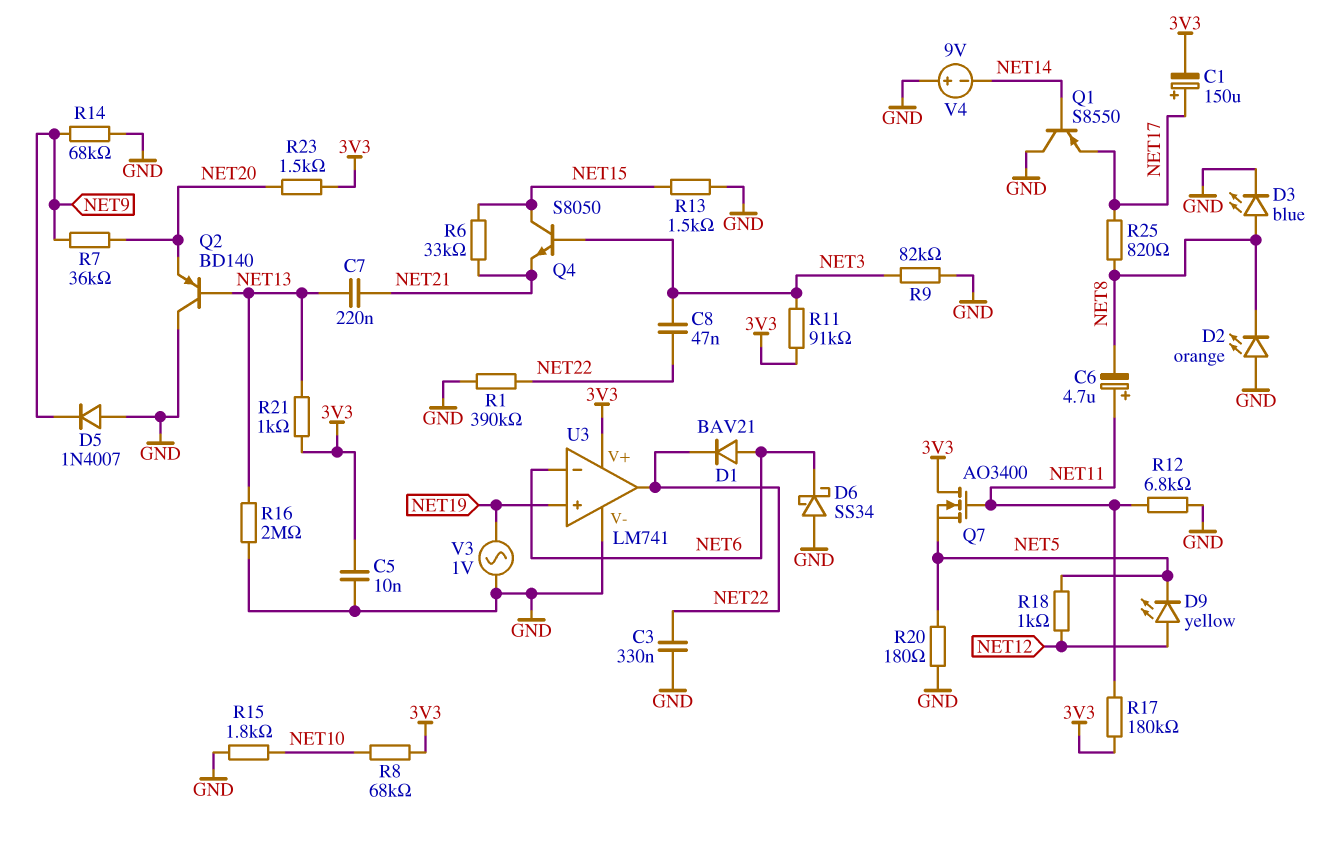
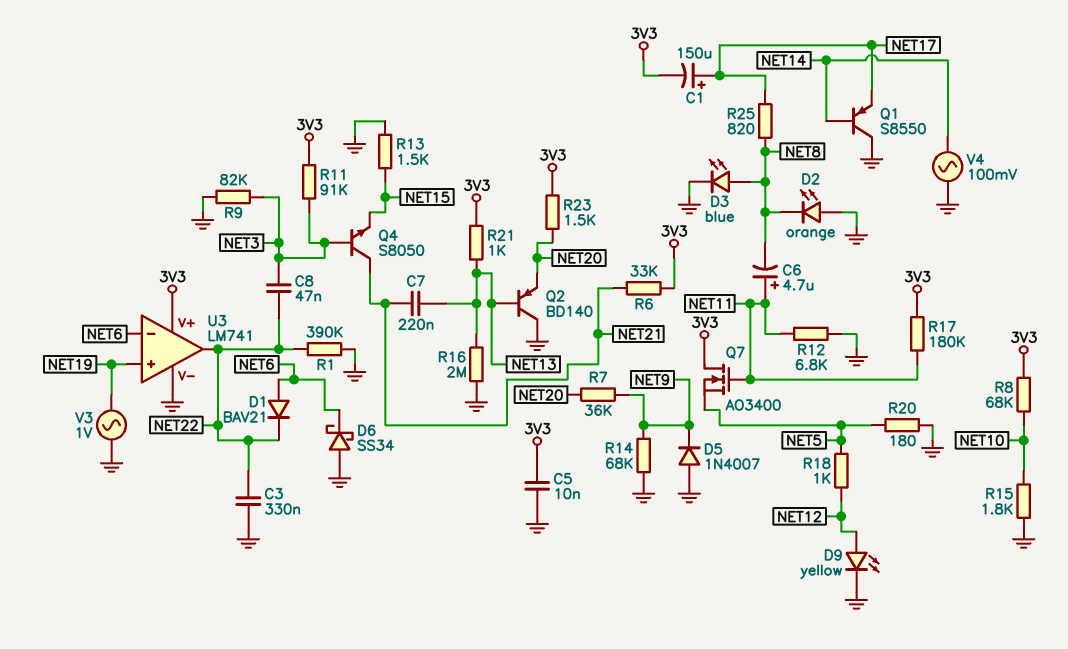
D9: LED yellow (A NET12, K NET5) -> LED yellow (A NET12, K GND)
Q4: NPN S8050 (B NET3, C NET15, E NET21) -> NPN S8050 (B NET3, C NET21, E NET15)
R6: 33k (NET15, NET21) -> 33k (3V3, NET21)
V4: 9V (plus GND, minus NET14) -> AC 100mV (GND, NET14)

